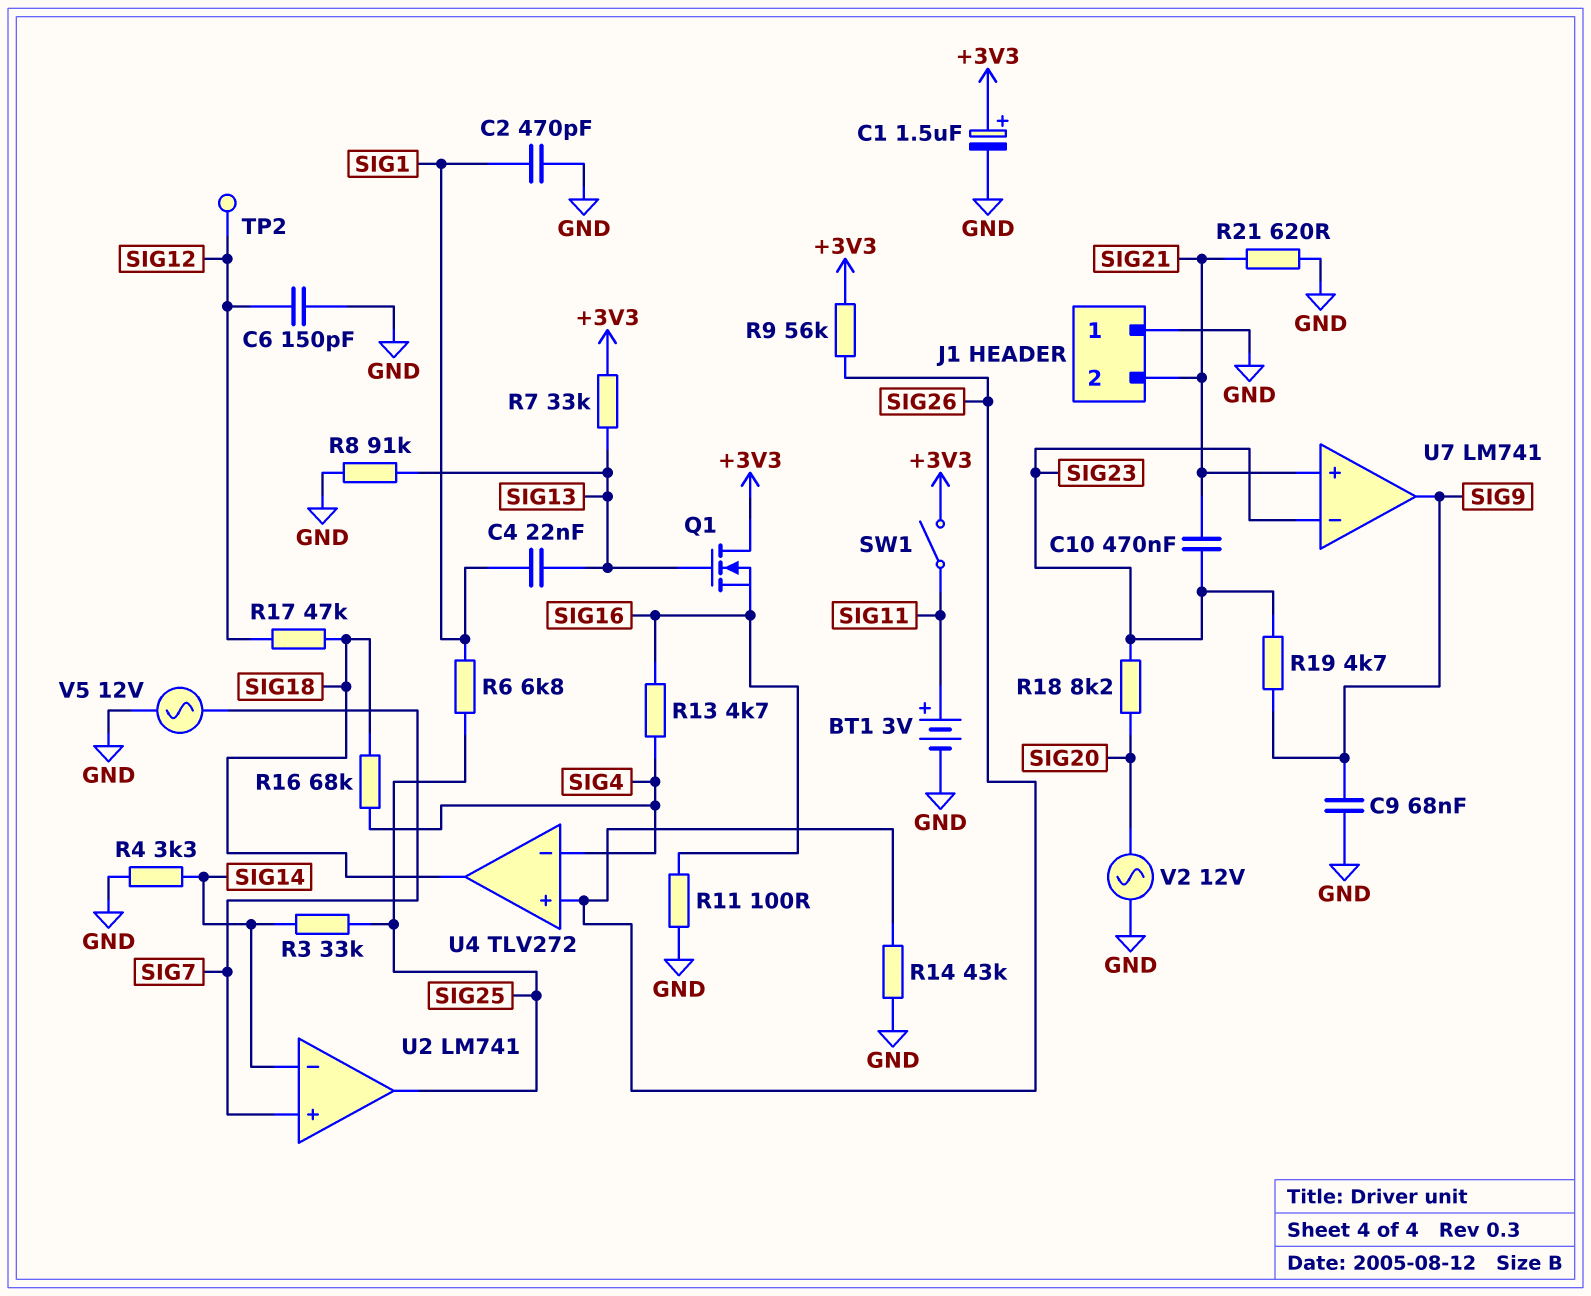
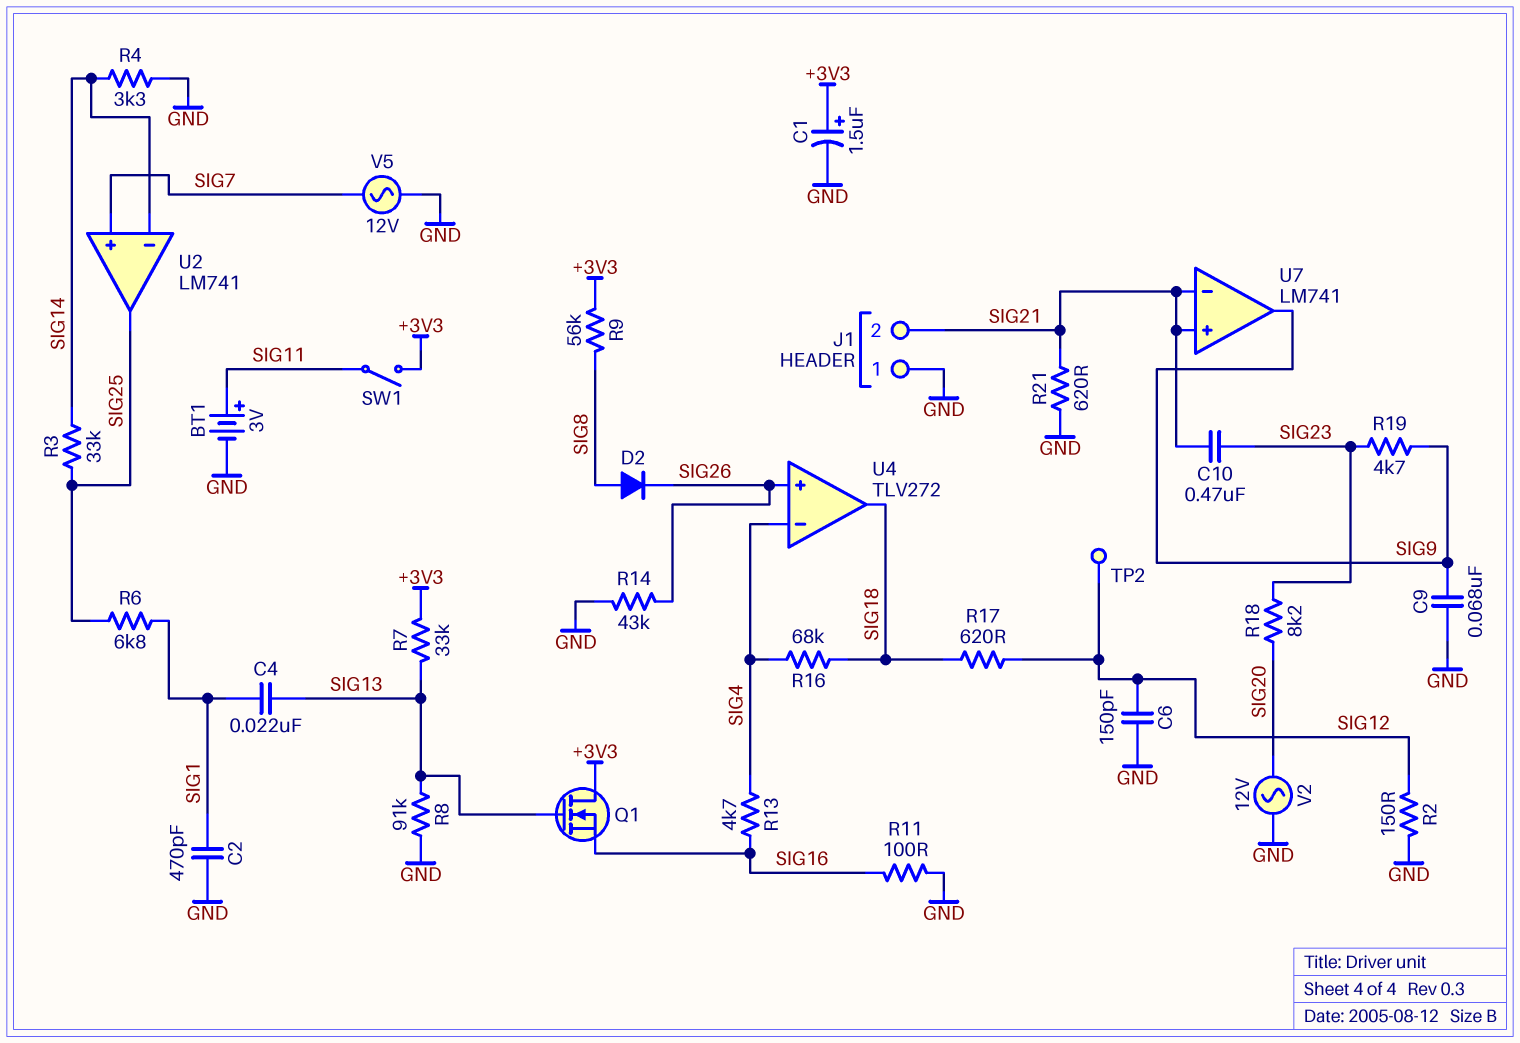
D2: none -> diode (A SIG8, K SIG26)
R2: none -> 150 (GND, SIG12)
R9: 56k (+3V3, SIG26) -> 56k (+3V3, SIG8)
R17: 47k (SIG12, SIG18) -> 620 (SIG12, SIG18)
U7 pin in-: SIG23 -> SIG21

